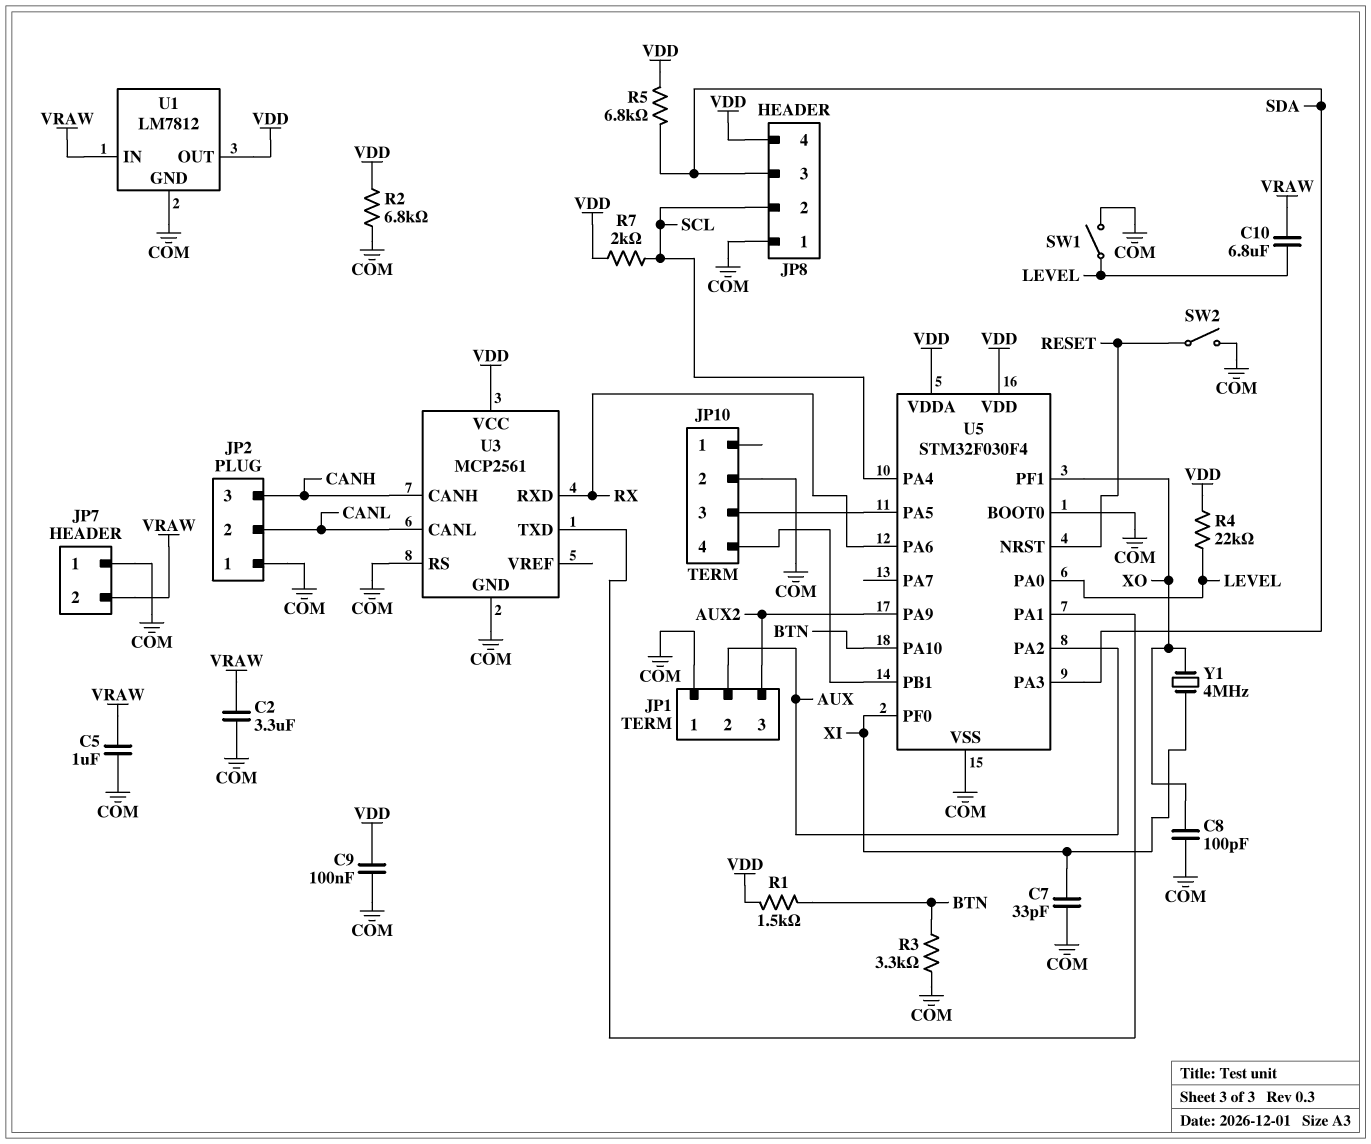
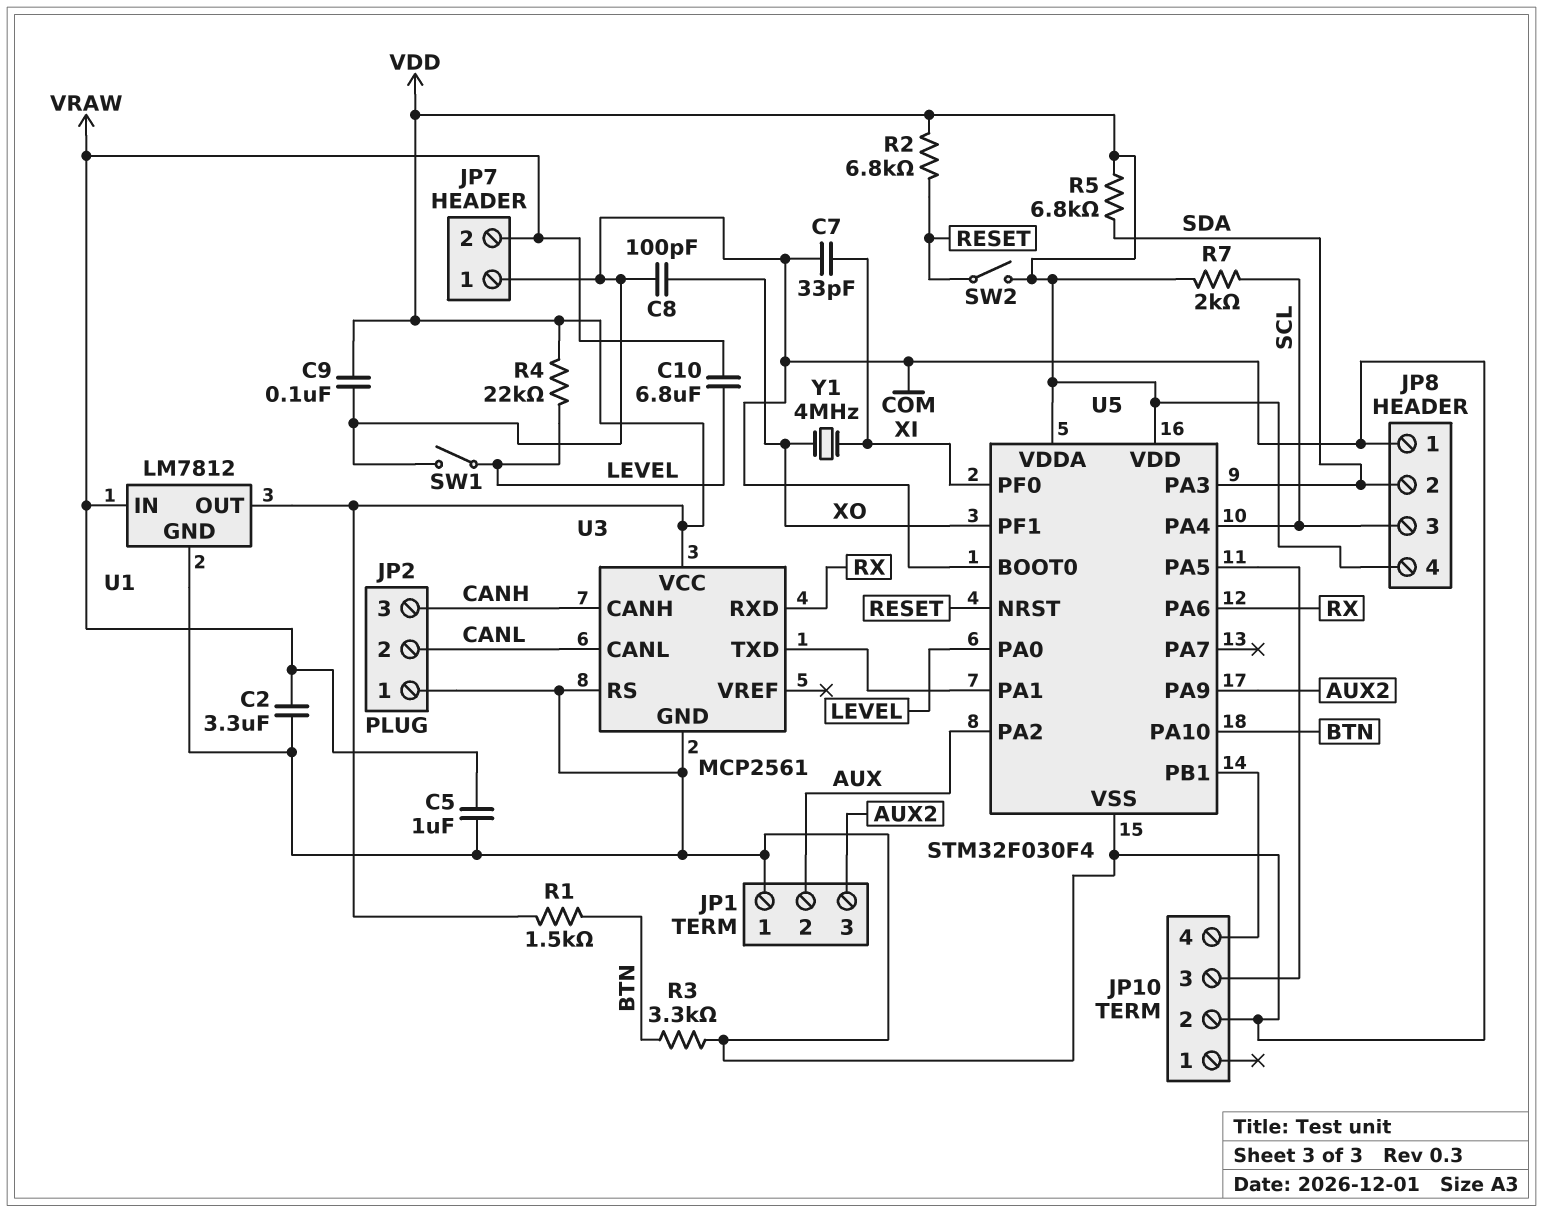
JP8 pin 2: SCL -> SDA
JP8 pin 3: SDA -> SCL
R2: 6.8k (COM, VDD) -> 6.8k (RESET, VDD)
SW2: switch (COM, RESET) -> switch (RESET, VDD)

